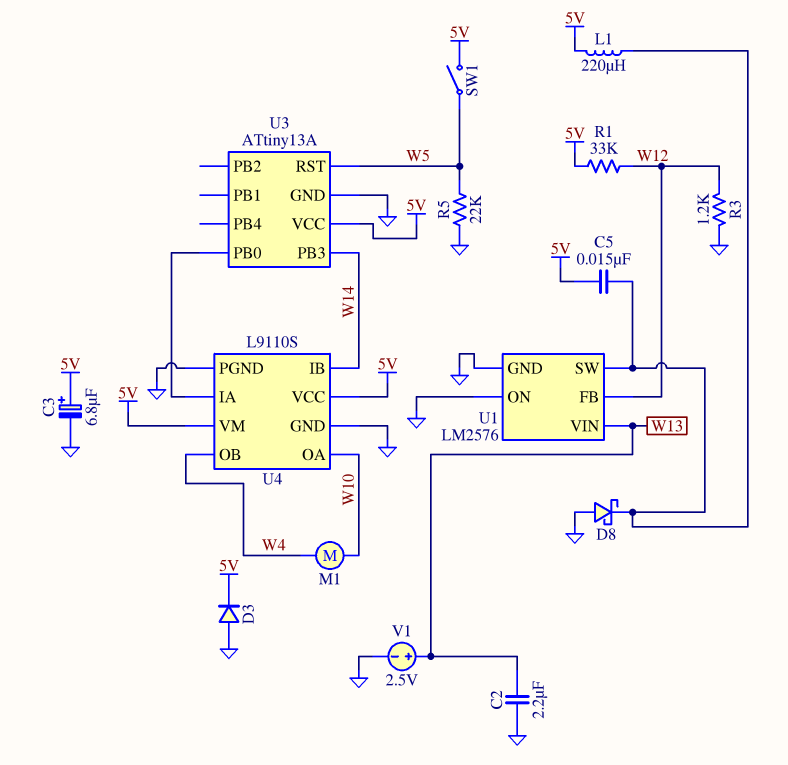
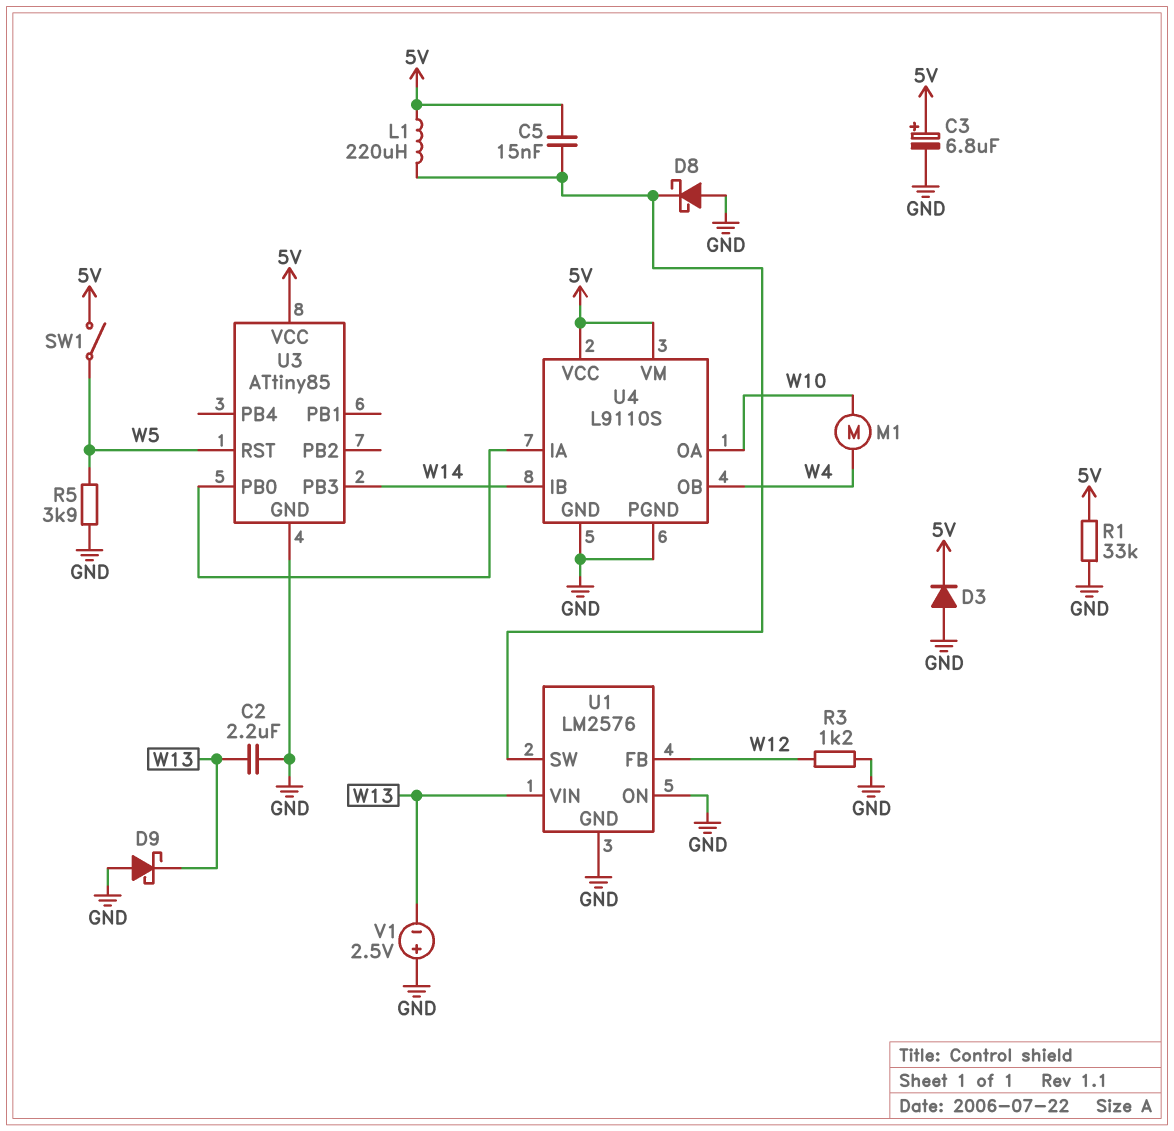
D9: none -> schottky (A GND, K W13)
R1: 33k (5V, W12) -> 33k (5V, GND)
R5: 22k (GND, W5) -> 3.9k (GND, W5)
U3: ATtiny13A -> ATtiny85
V1: 2.5V (plus W13, minus GND) -> 2.5V (plus GND, minus W13)

